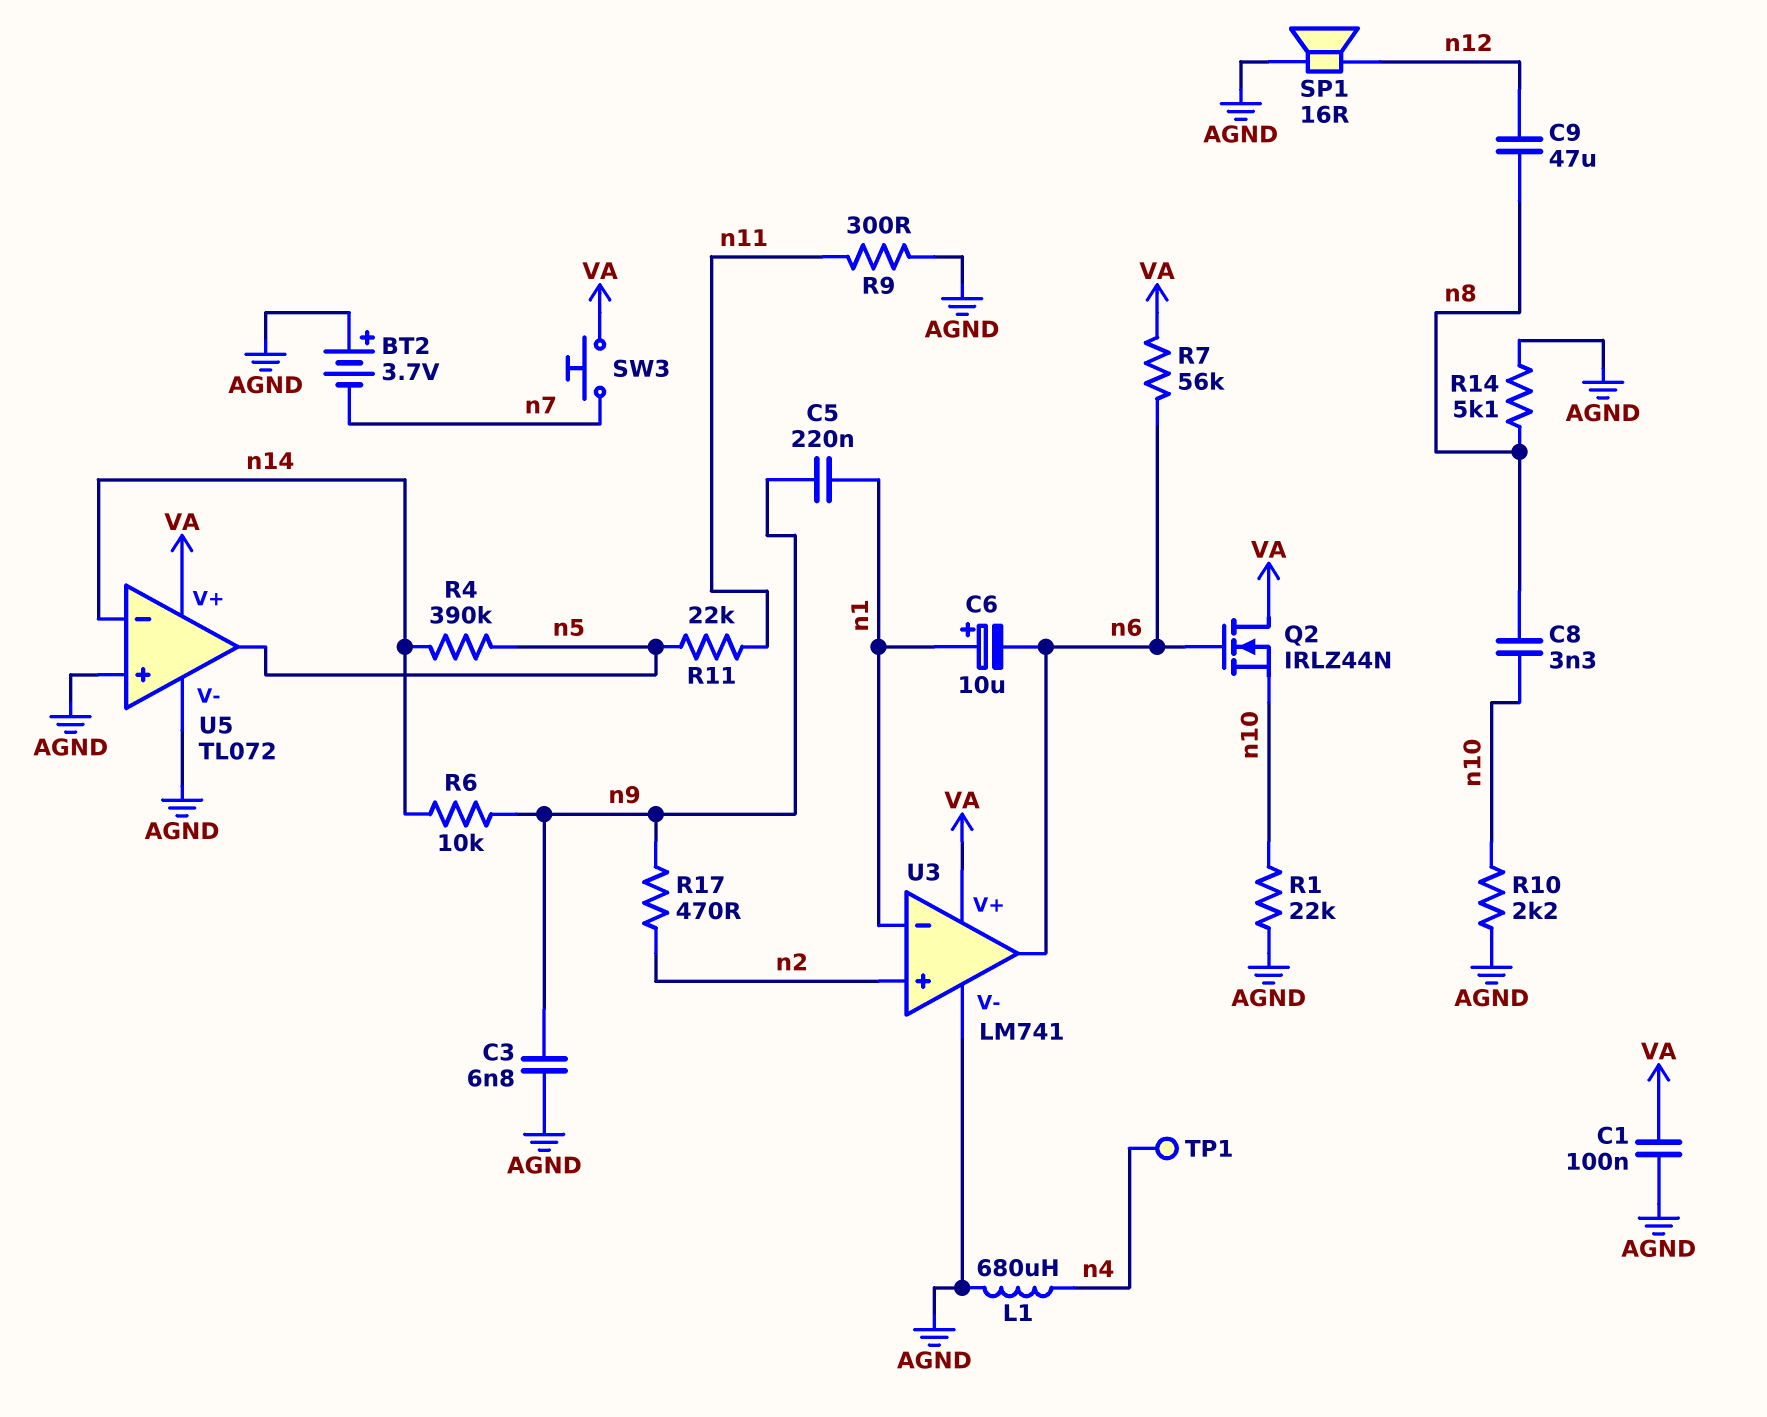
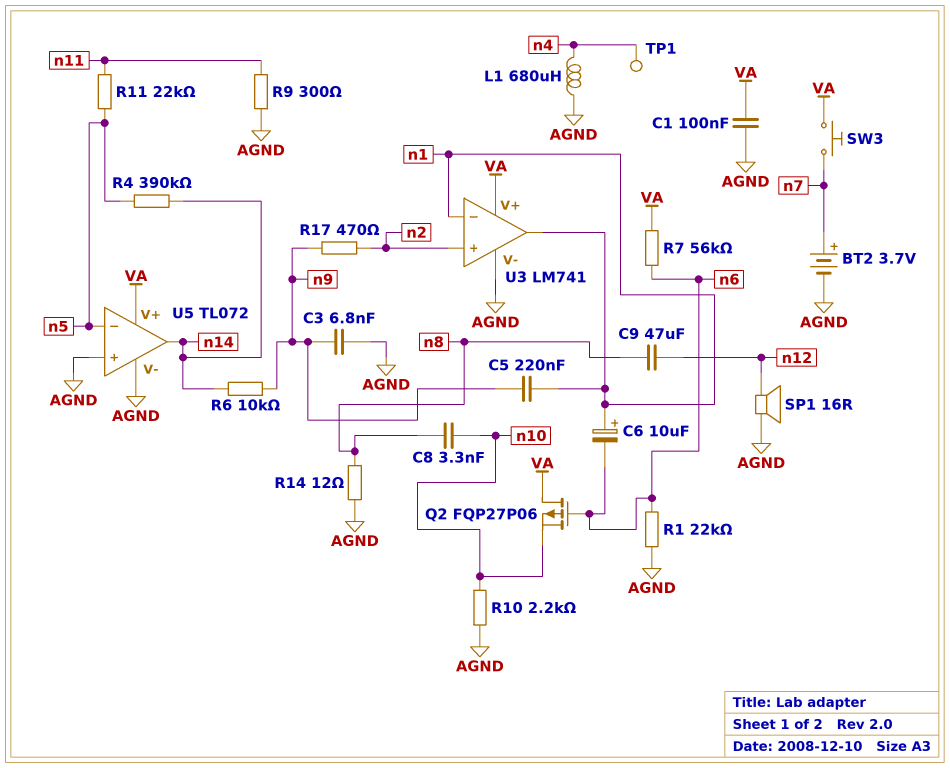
BT2: 3.7V (plus AGND, minus n7) -> 3.7V (plus n7, minus AGND)
Q2: NMOS IRLZ44N (G n6, D VA, S n10) -> PMOS FQP27P06 (G n6, D VA, S n10)
R1: 22k (AGND, n10) -> 22k (AGND, n6)
R14: 5.1k (AGND, n8) -> 12 (AGND, n8)
U3 pin out: n6 -> n1
U5 pin in-: n14 -> n5
U5 pin out: n5 -> n14

